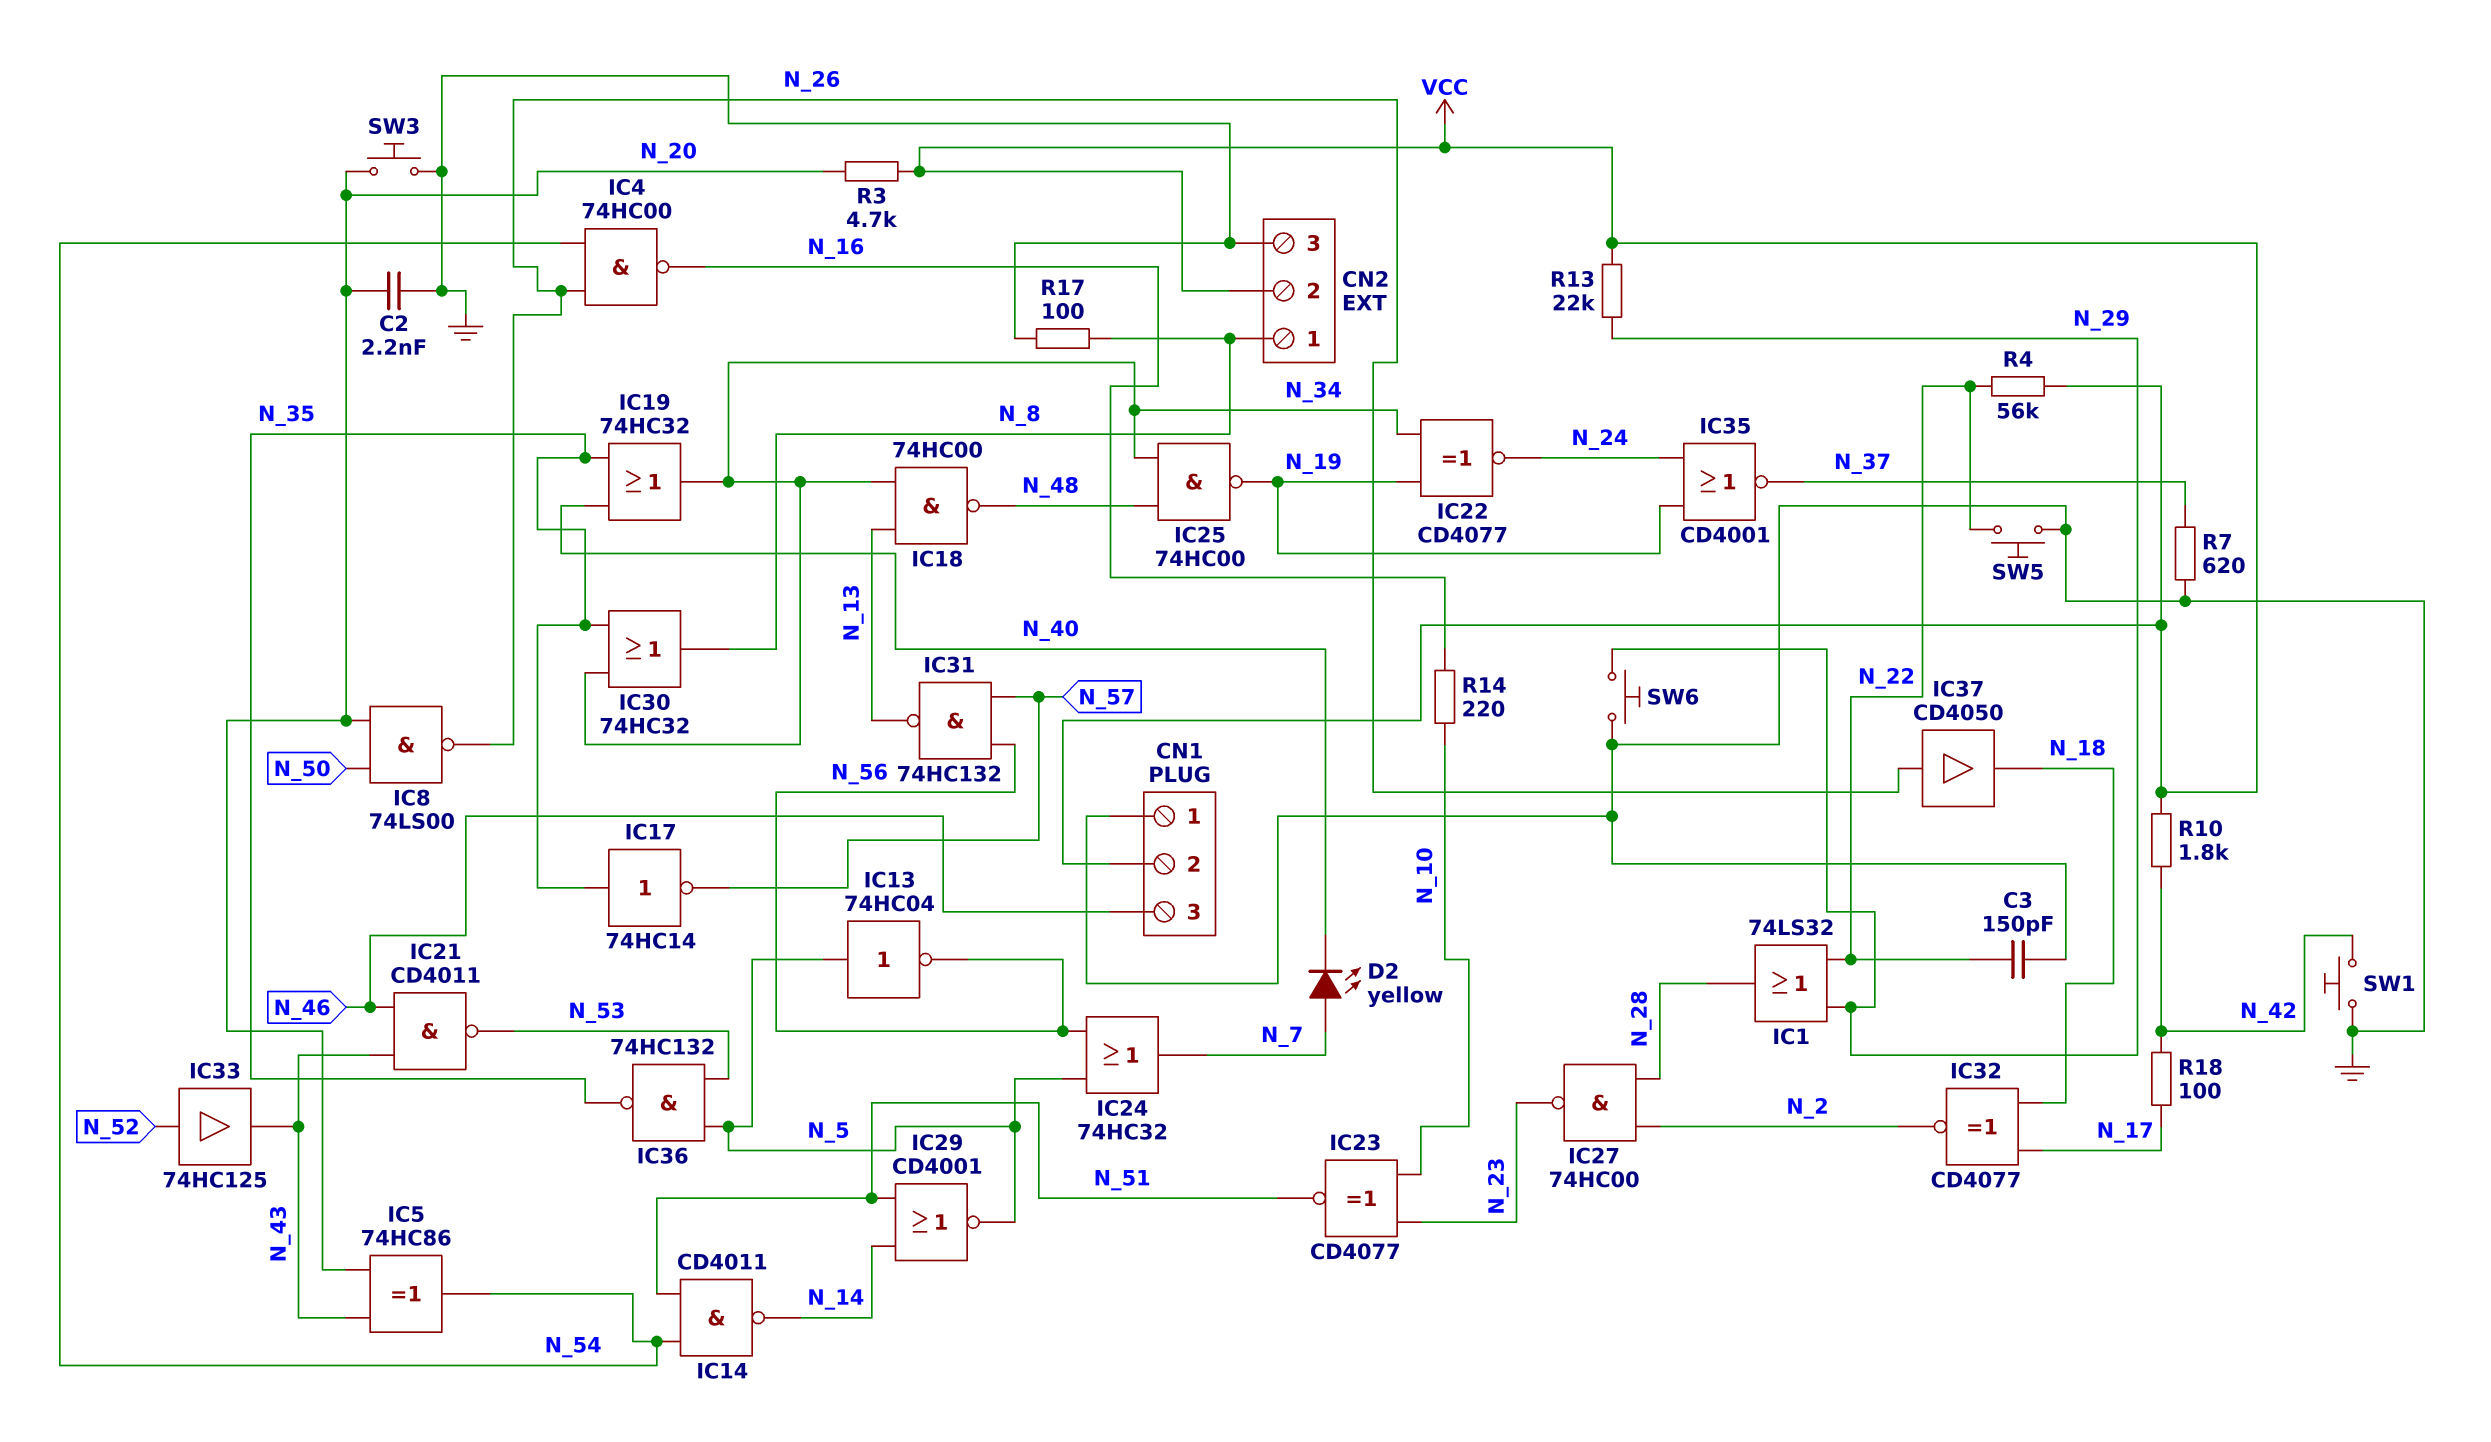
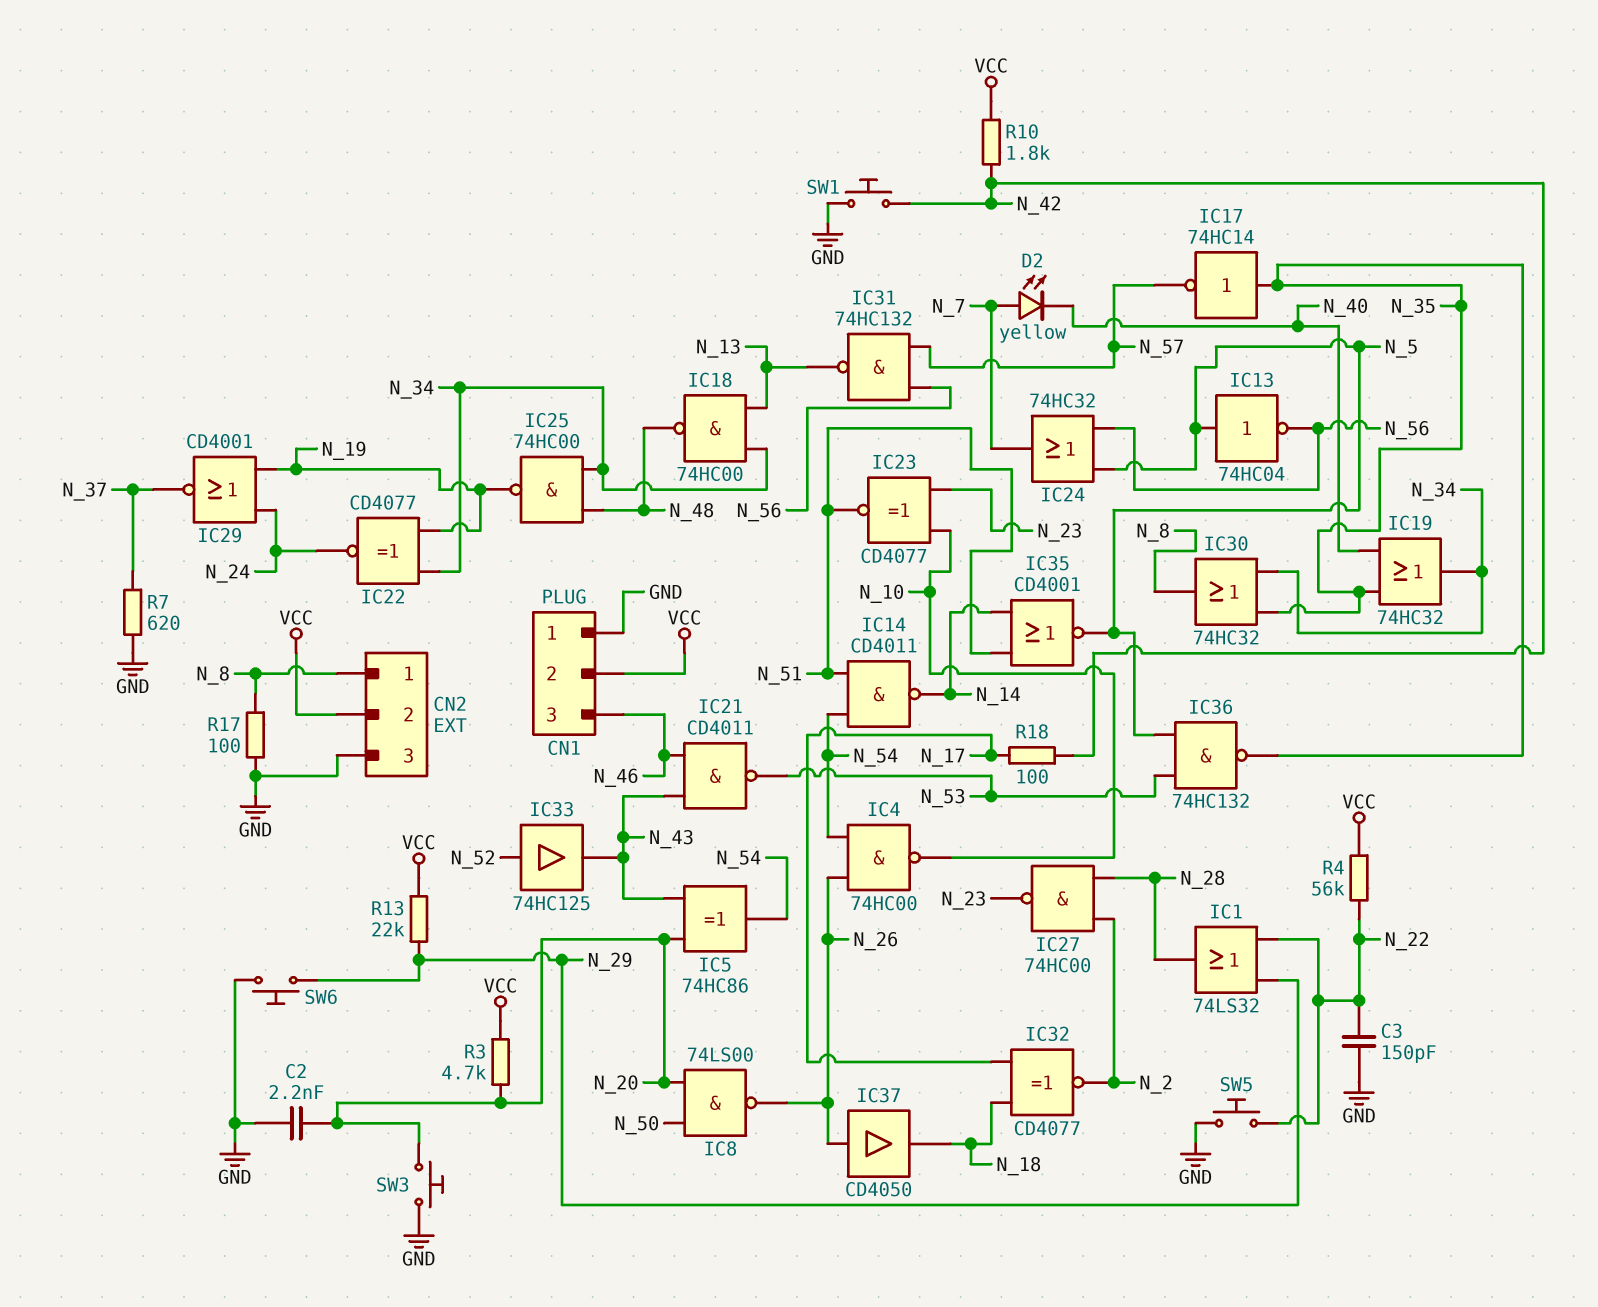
IC4: NAND 74HC00 (in N_26, in N_54, out N_16) -> NAND 74HC00 (in N_26, in N_54, out N_10)
IC29: NOR CD4001 (in N_14, in N_51, out N_5) -> NOR CD4001 (in N_19, in N_24, out N_37)
IC35: NOR CD4001 (in N_19, in N_24, out N_37) -> NOR CD4001 (in N_14, in N_51, out N_5)
R14: 220 (N_10, N_16) -> none

